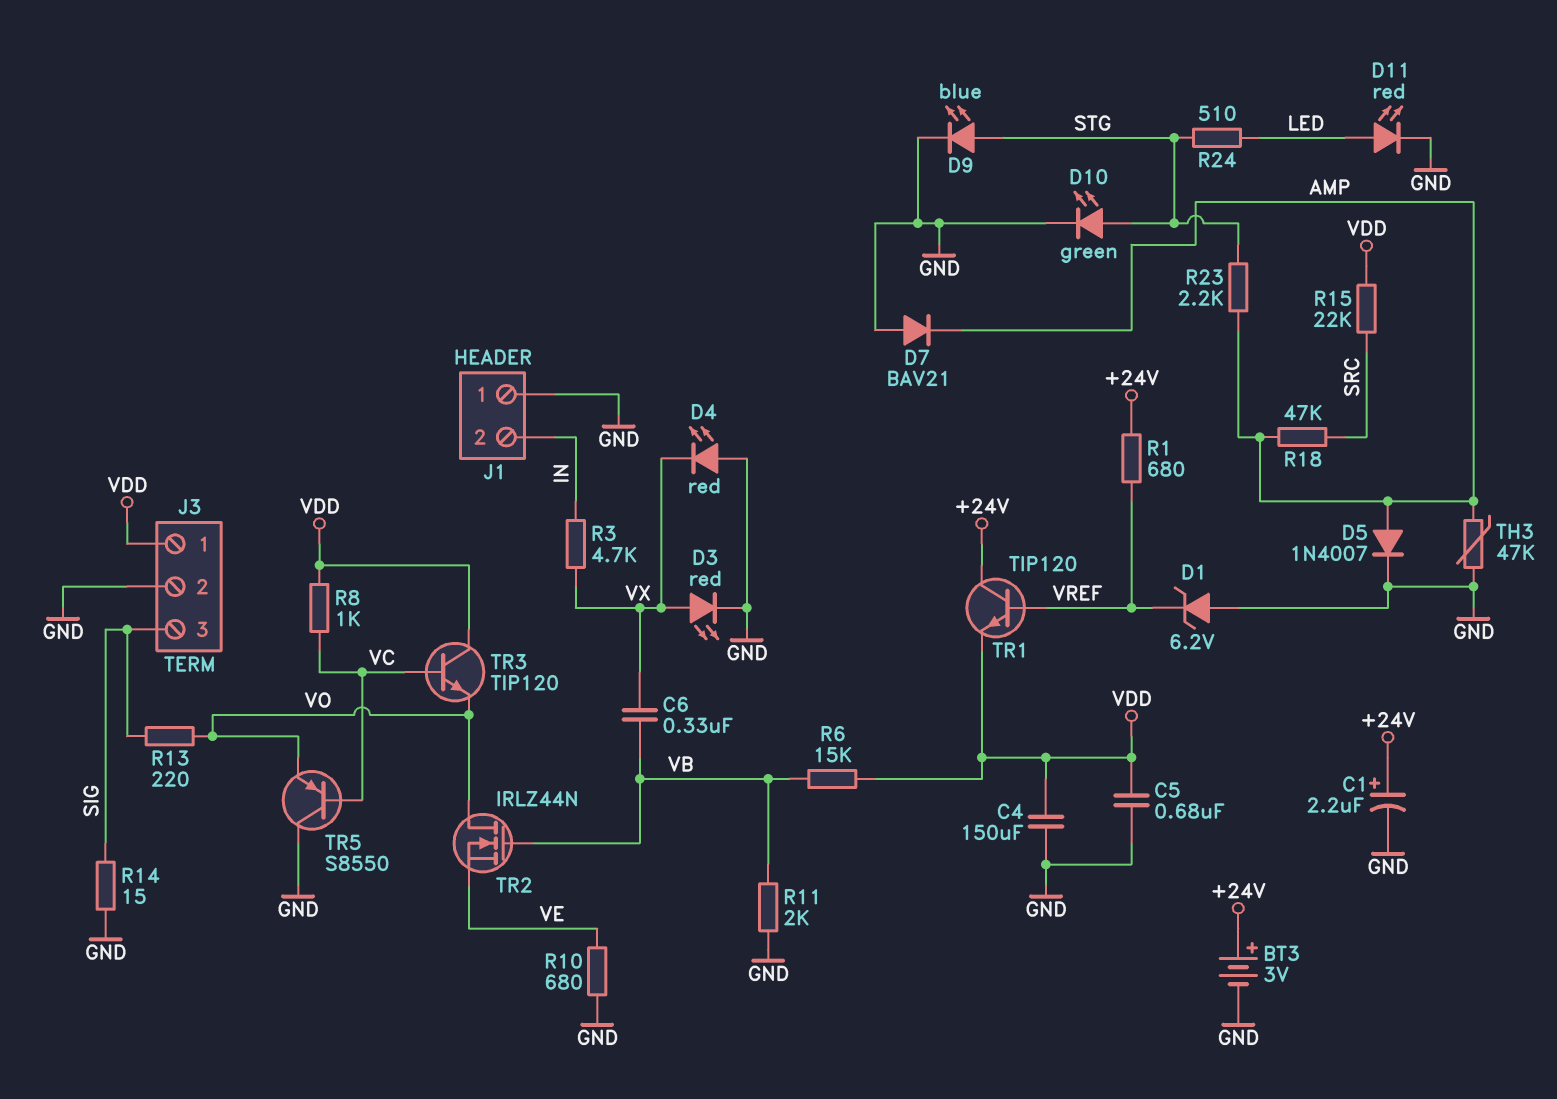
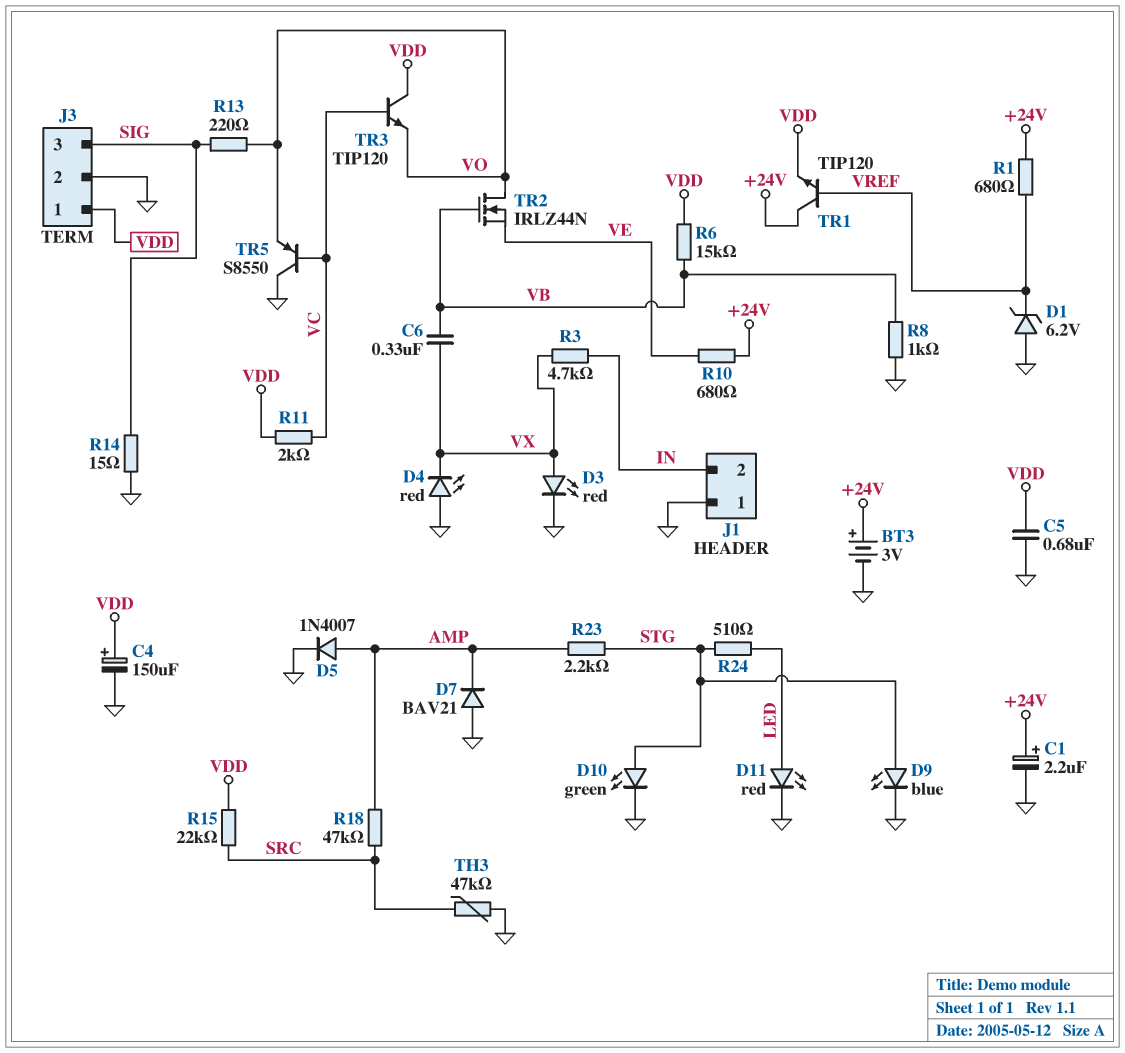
C4: 150uF (GND, VDD) -> 150uF (plus VDD, minus GND)
R8: 1k (VC, VDD) -> 1k (GND, VB)
R10: 680 (GND, VE) -> 680 (+24V, VE)
R11: 2k (GND, VB) -> 2k (VC, VDD)
TH3: 47k (AMP, GND) -> 47k (GND, SRC)

